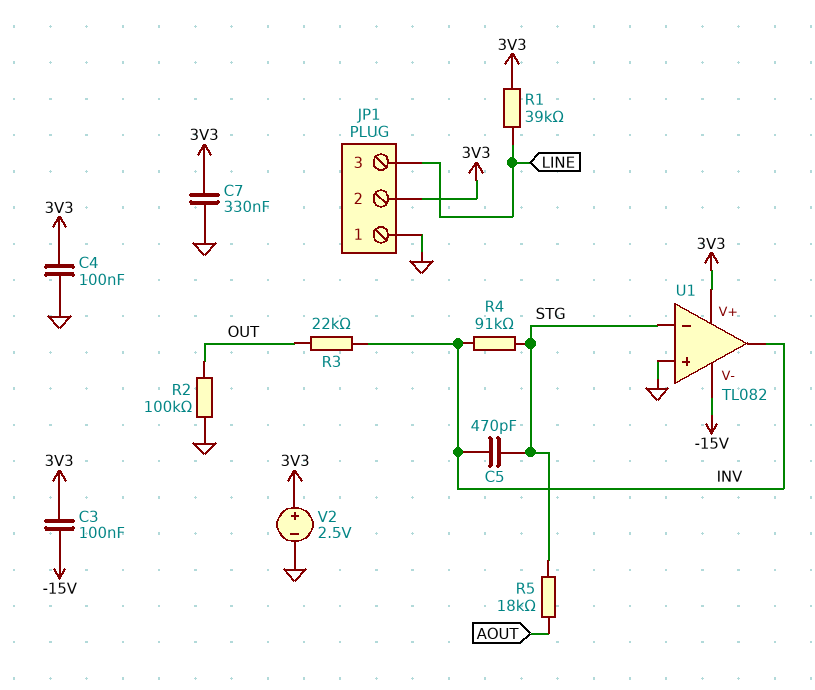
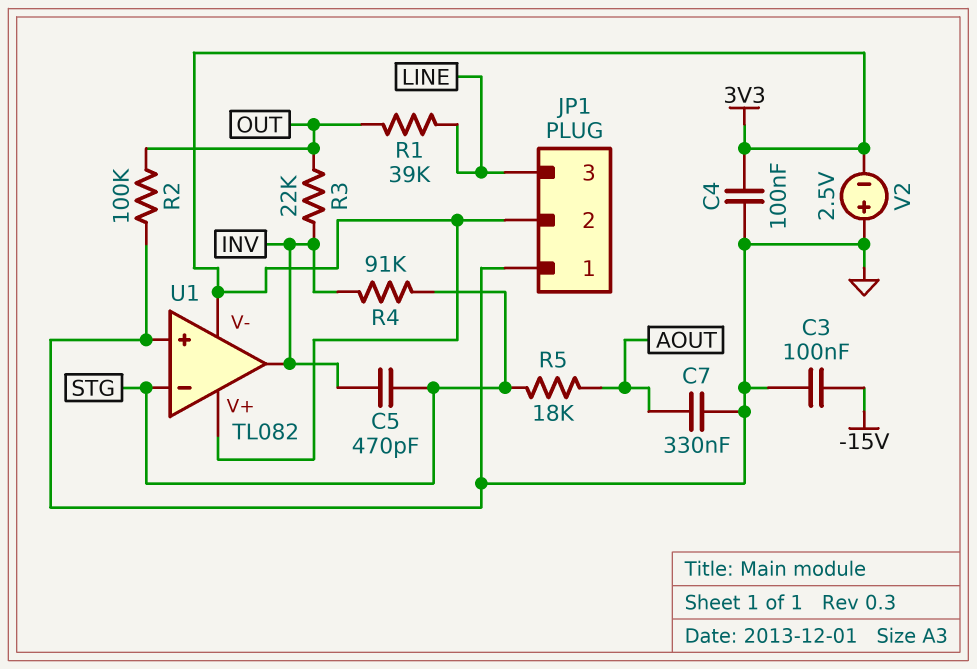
C3: 100nF (-15V, 3V3) -> 100nF (-15V, GND)
C7: 330nF (3V3, GND) -> 330nF (AOUT, GND)
R1: 39k (3V3, LINE) -> 39k (LINE, OUT)
U1 pin V-: -15V -> 3V3
V2: 2.5V (plus 3V3, minus GND) -> 2.5V (plus GND, minus 3V3)

